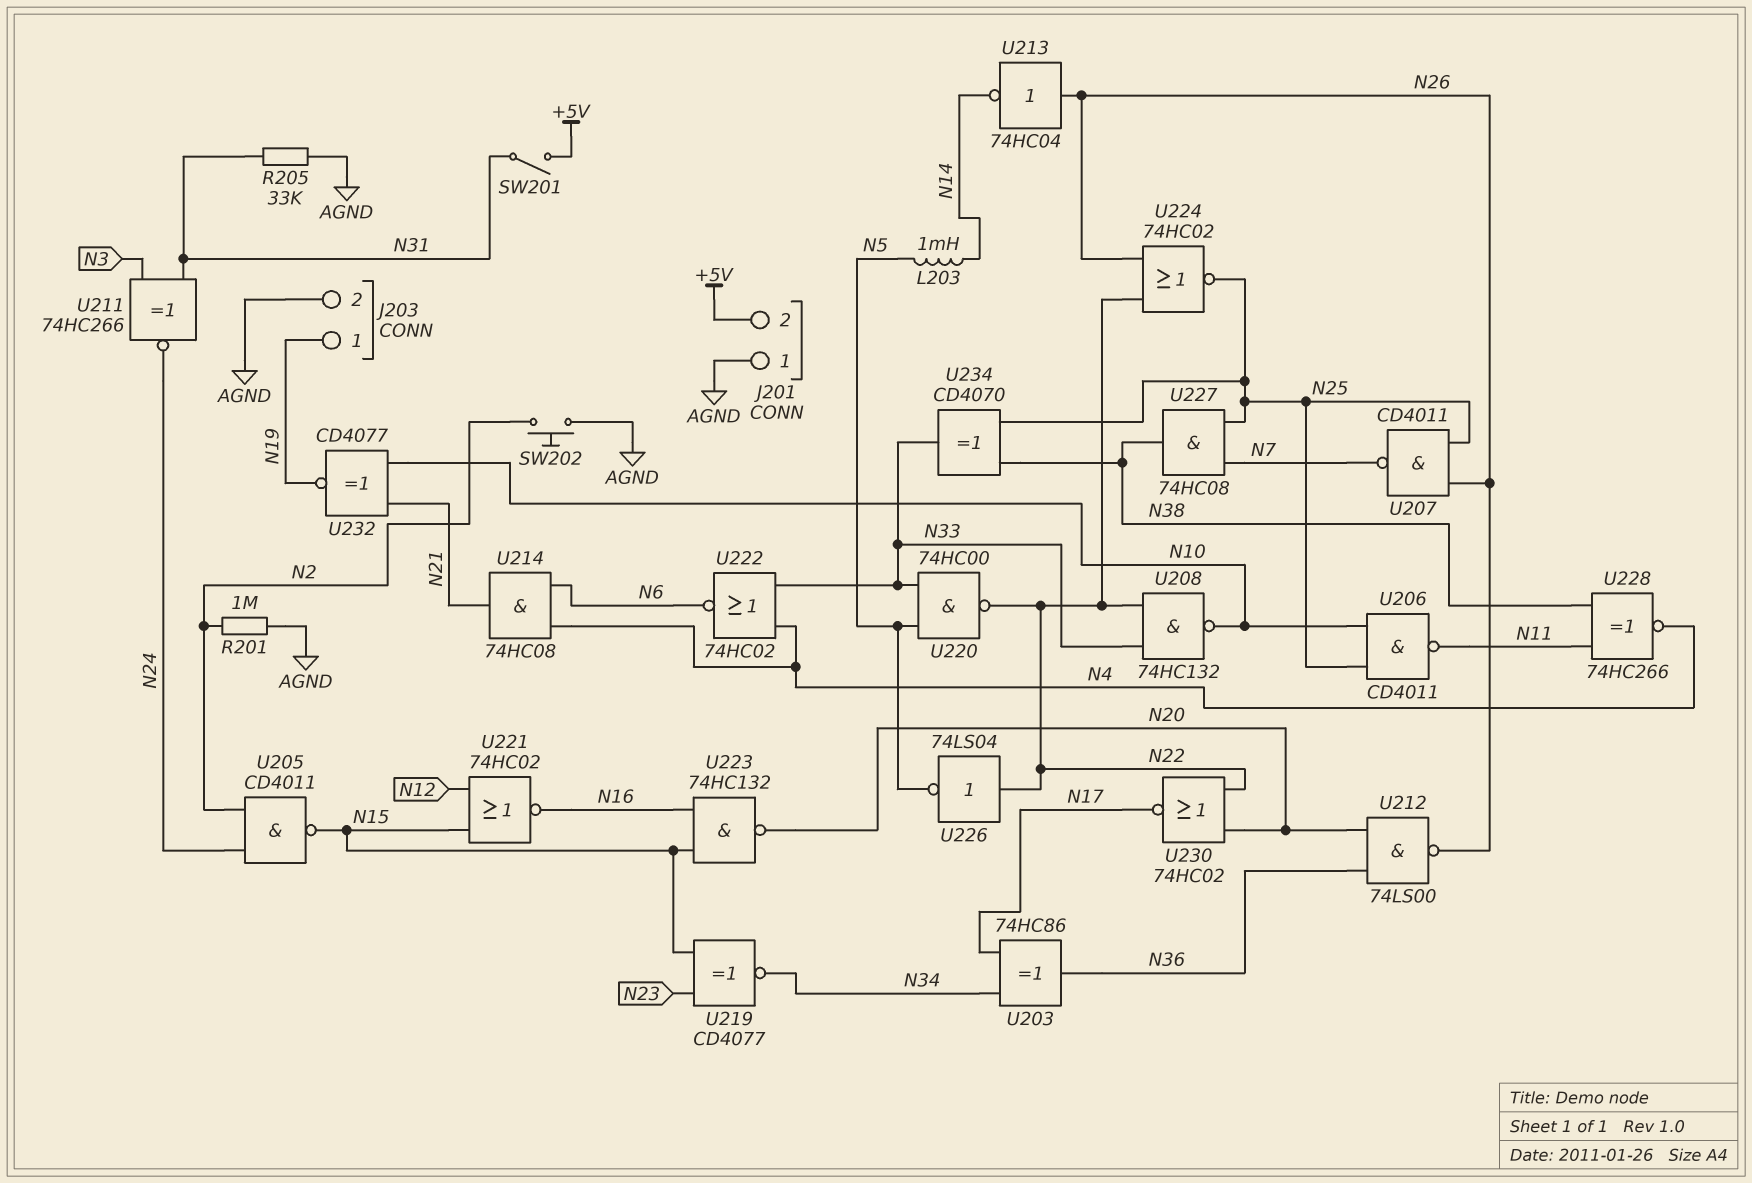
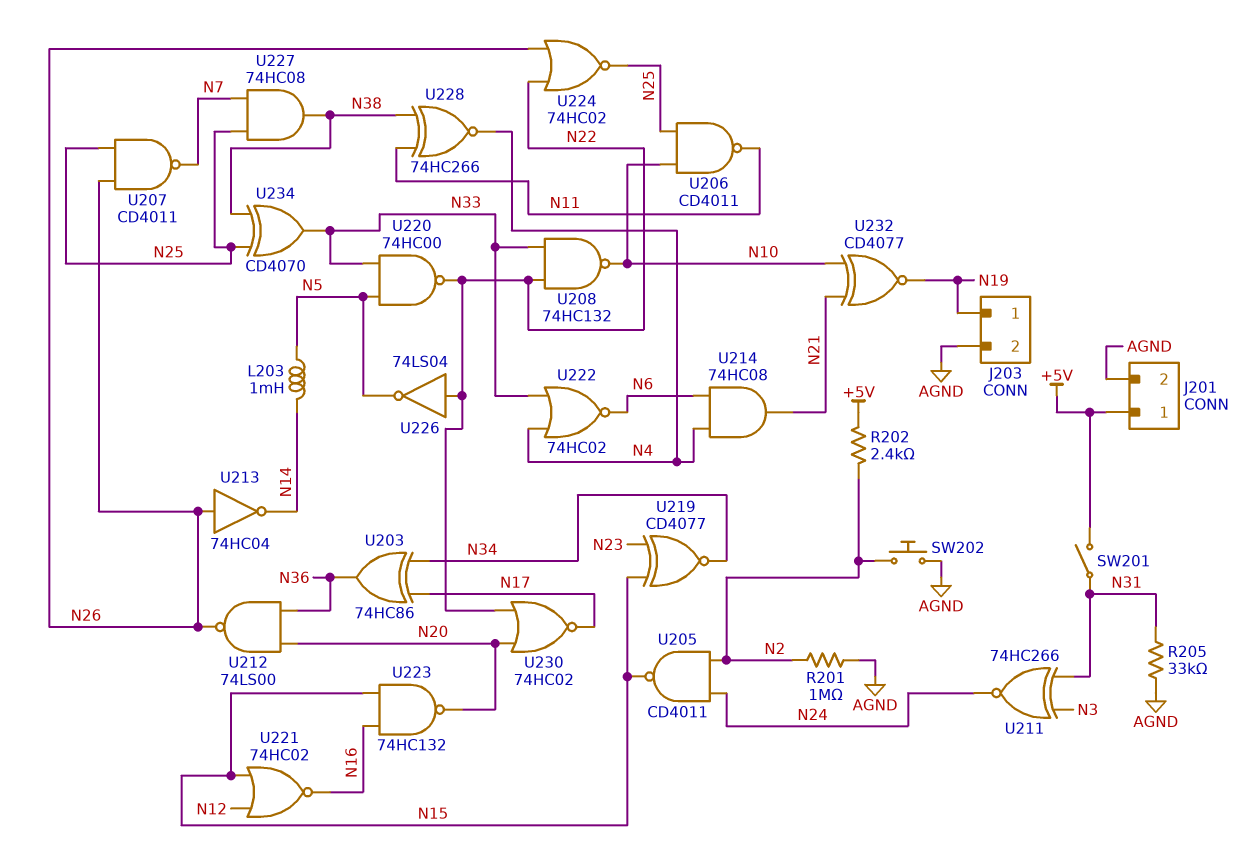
J201 pin 1: AGND -> +5V
J201 pin 2: +5V -> AGND
R202: none -> 2.4k (+5V, N2)

